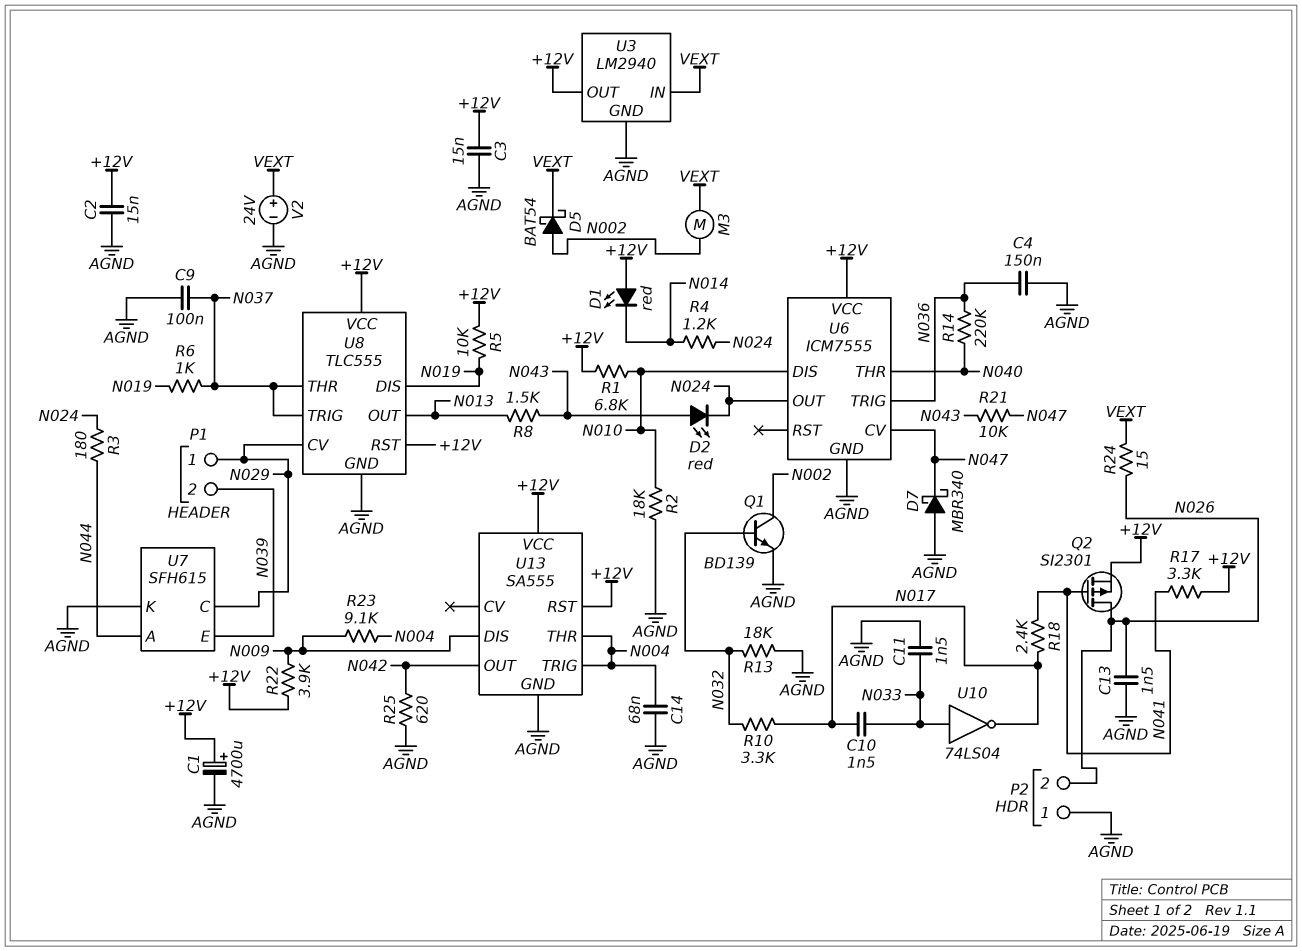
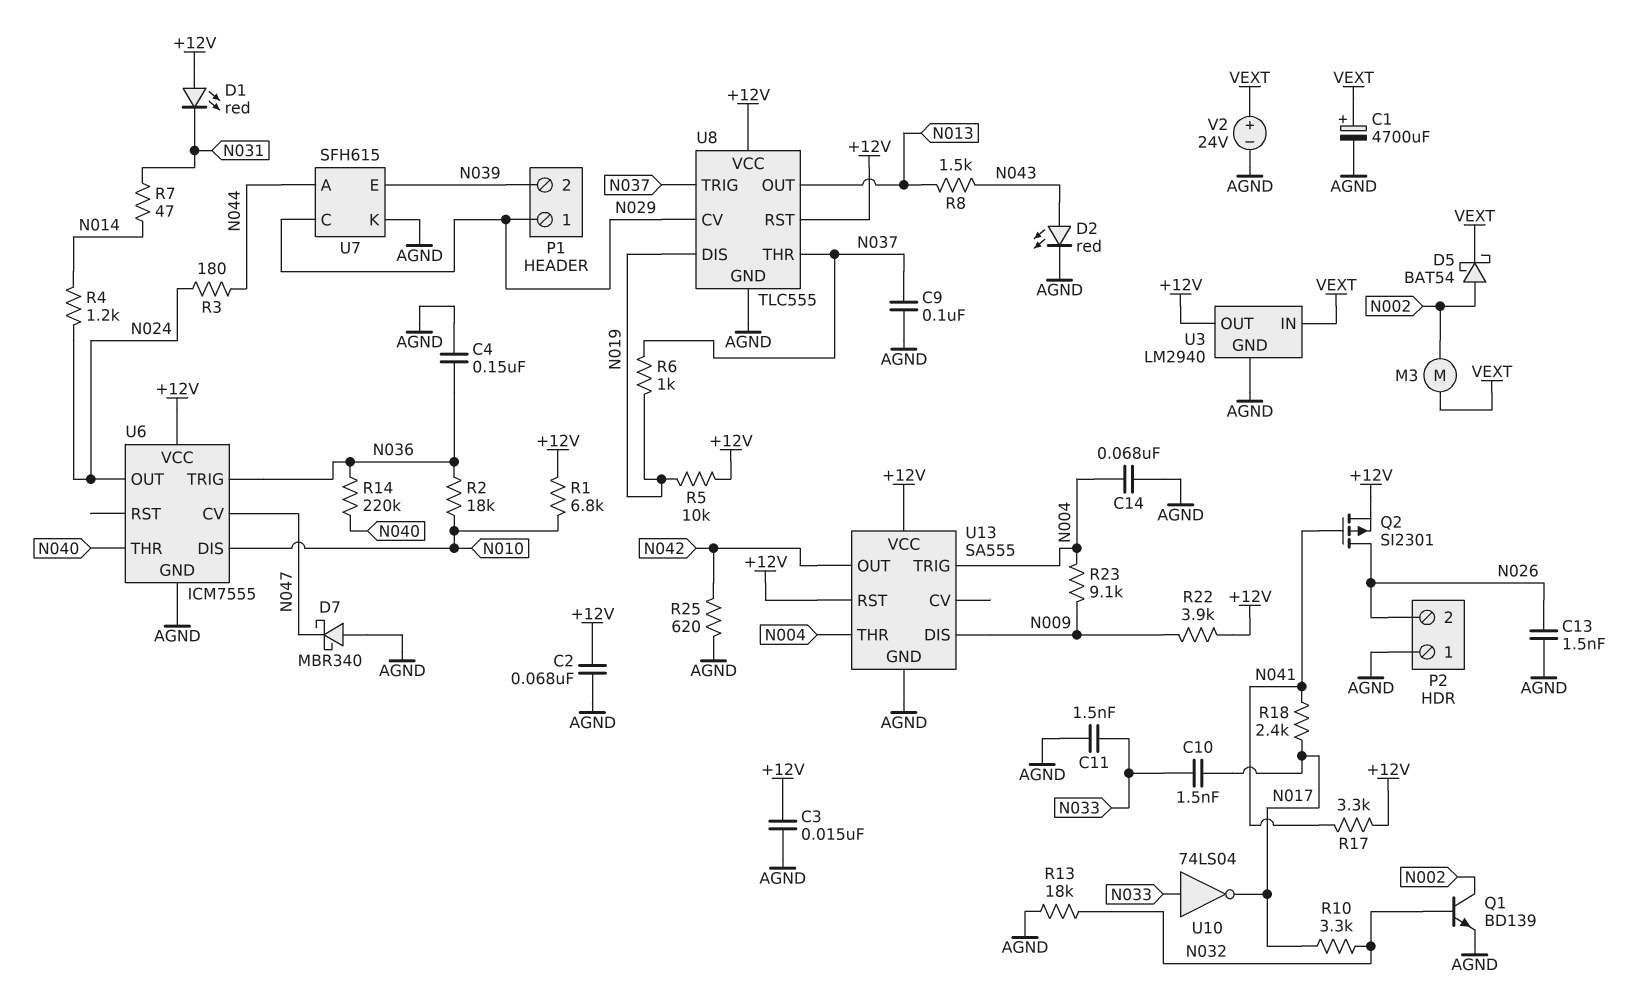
C1: 4700uF (plus +12V, minus AGND) -> 4700uF (plus VEXT, minus AGND)
C2: 15nF (+12V, AGND) -> 68nF (+12V, AGND)
D1: LED red (A +12V, K N014) -> LED red (A +12V, K N031)
D2: LED red (A N043, K N024) -> LED red (A N043, K AGND)
R2: 18k (AGND, N010) -> 18k (N010, N036)
R7: none -> 47 (N014, N031)
R21: 10k (N043, N047) -> none
R24: 15 (N026, VEXT) -> none

